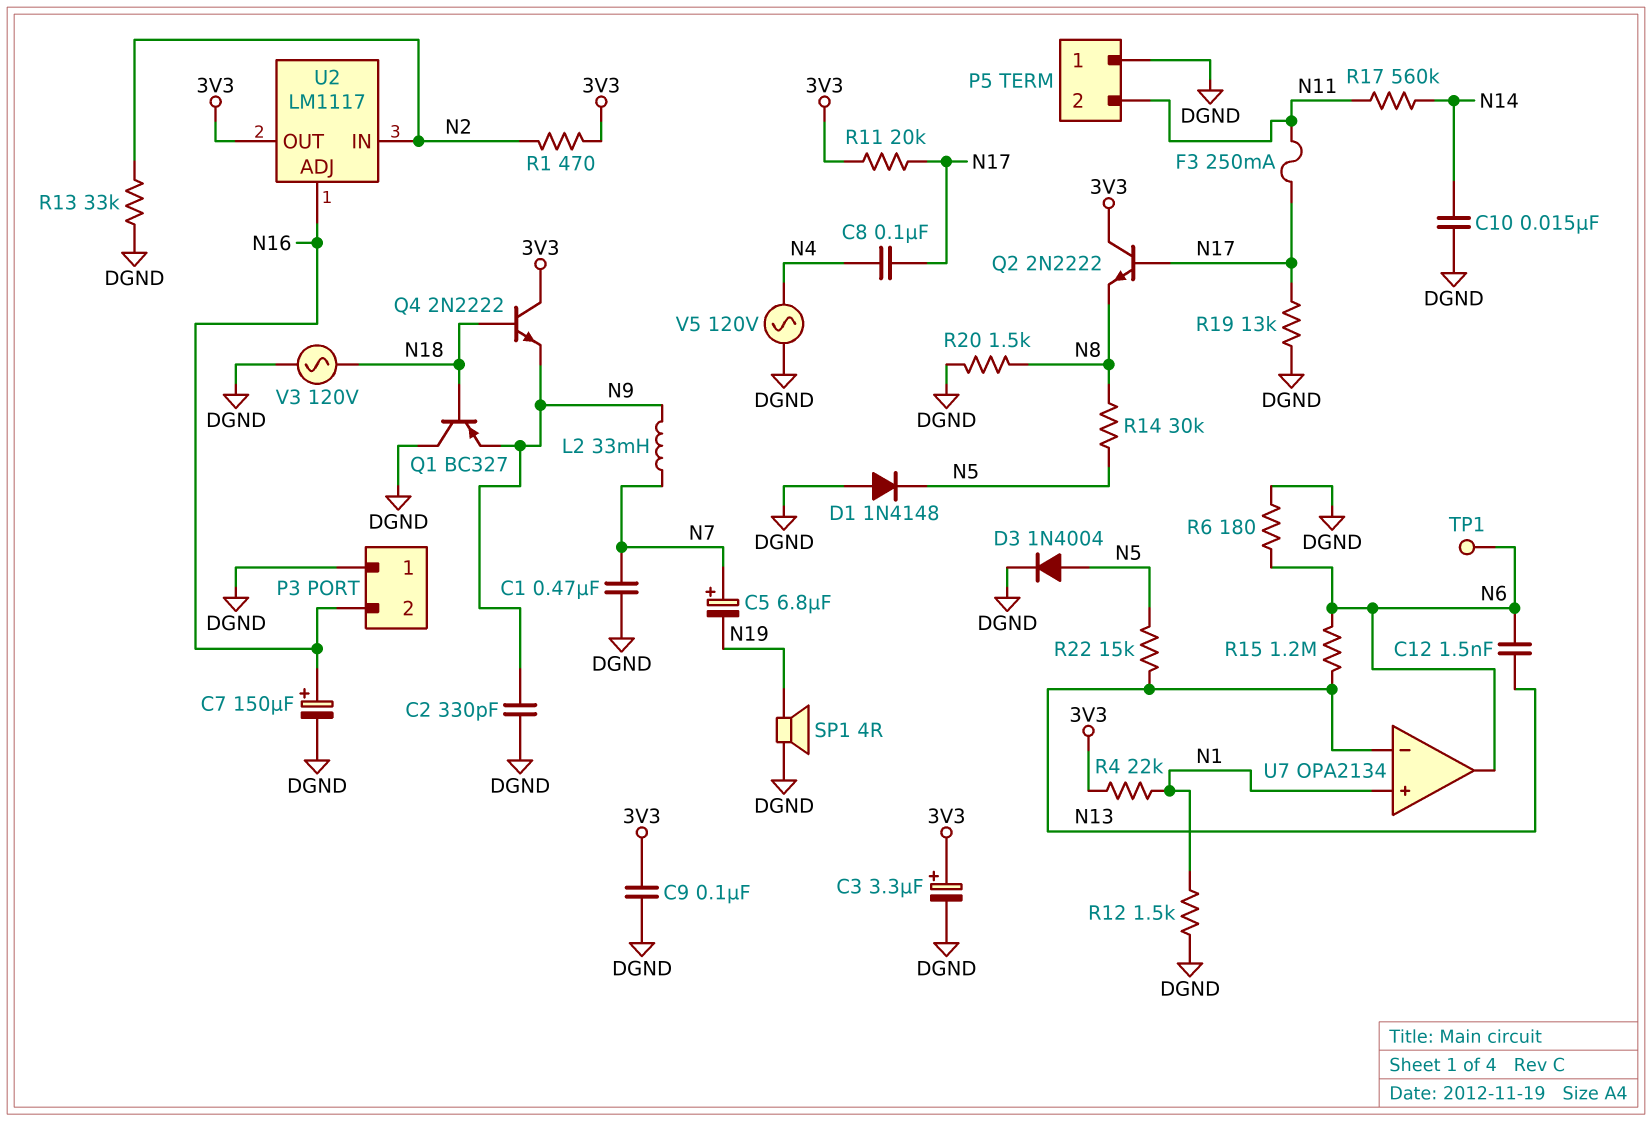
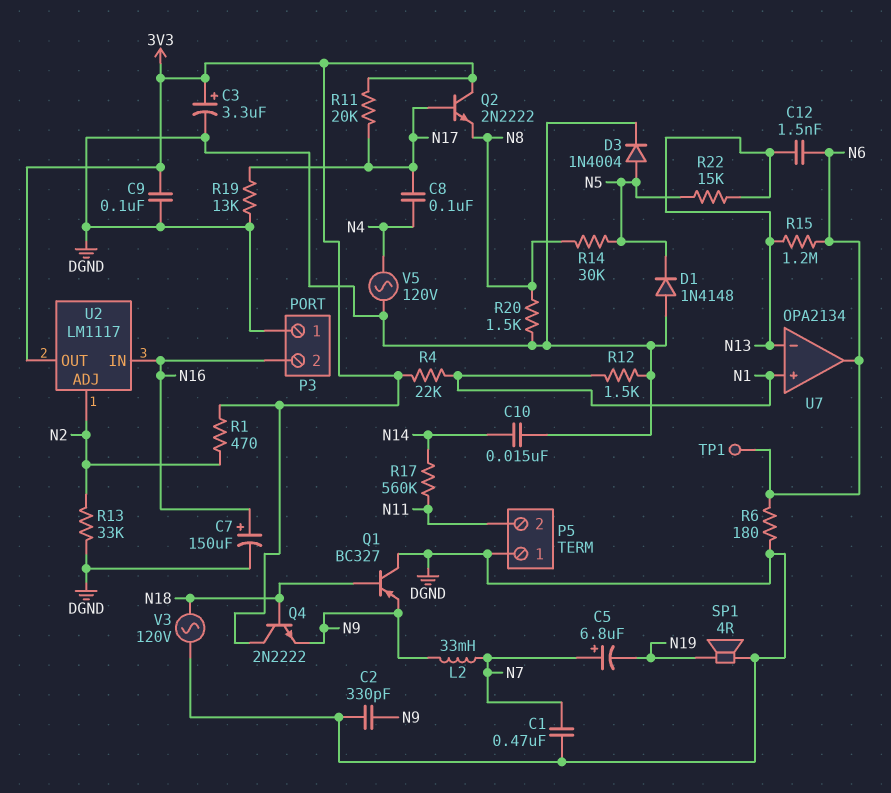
F3: 250mA (N11, N17) -> none
U2 pin ADJ: N16 -> N2
U2 pin IN: N2 -> N16

